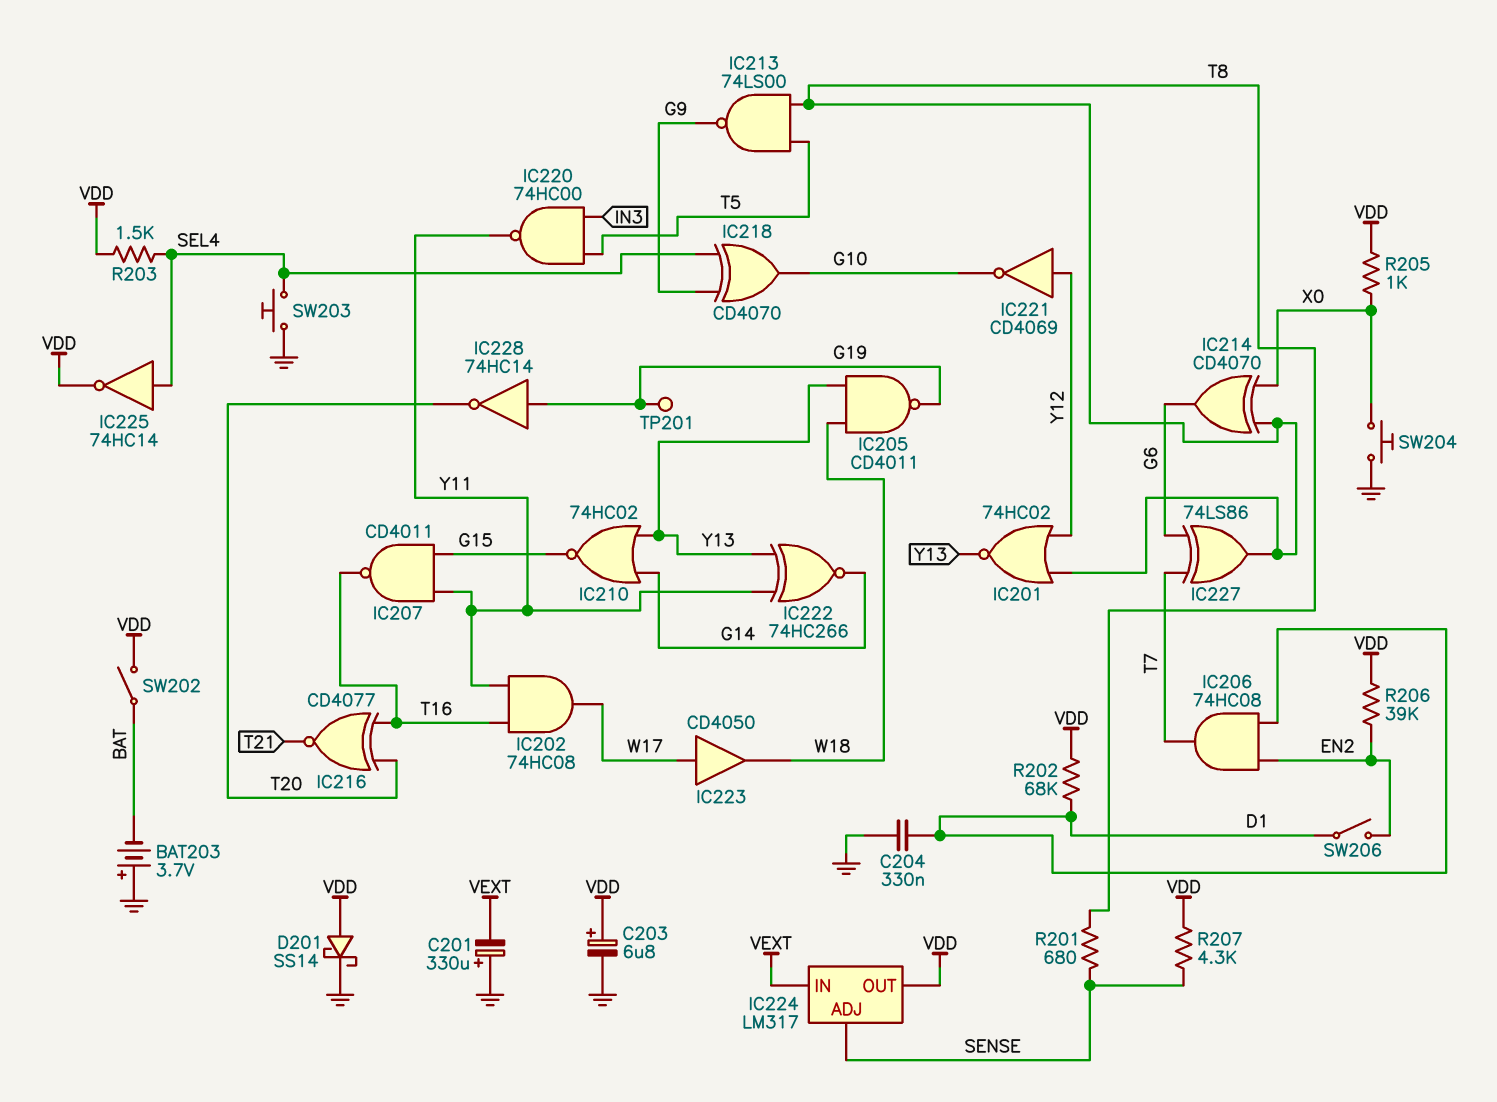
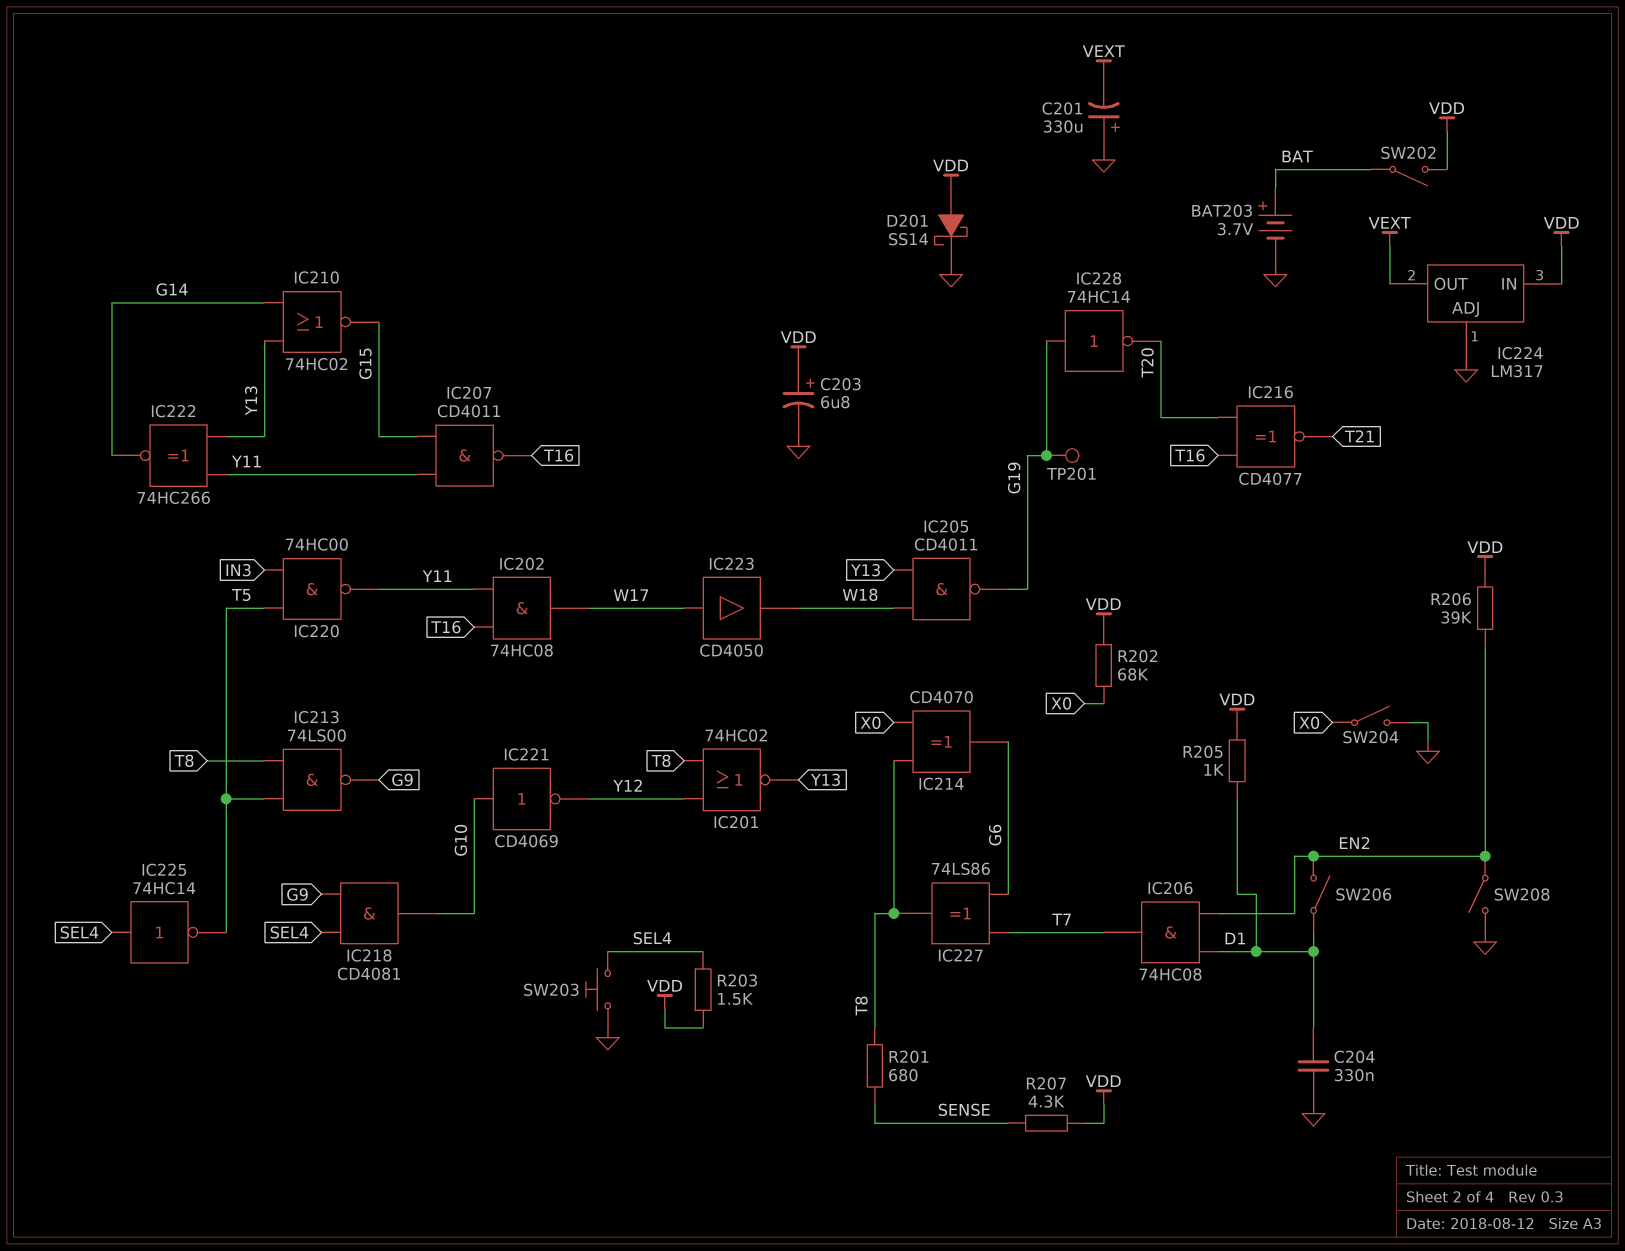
BAT203: 3.7V (plus GND, minus BAT) -> 3.7V (plus BAT, minus GND)
IC218: XOR CD4070 (in G9, in SEL4, out G10) -> AND CD4081 (in G9, in SEL4, out G10)
IC221: NOT CD4069 (in Y12, out G10) -> NOT CD4069 (in G10, out Y12)
IC224 pin ADJ: SENSE -> GND
IC224 pin IN: VEXT -> VDD
IC224 pin OUT: VDD -> VEXT
IC225: NOT 74HC14 (in SEL4, out VDD) -> NOT 74HC14 (in SEL4, out T5)
R202: 68k (D1, VDD) -> 68k (VDD, X0)
R205: 1k (VDD, X0) -> 1k (D1, VDD)
SW204: button (GND, X0) -> switch (GND, X0)
SW208: none -> switch (EN2, GND)

